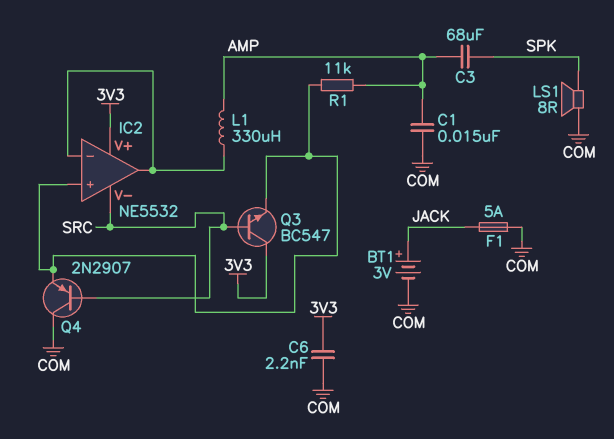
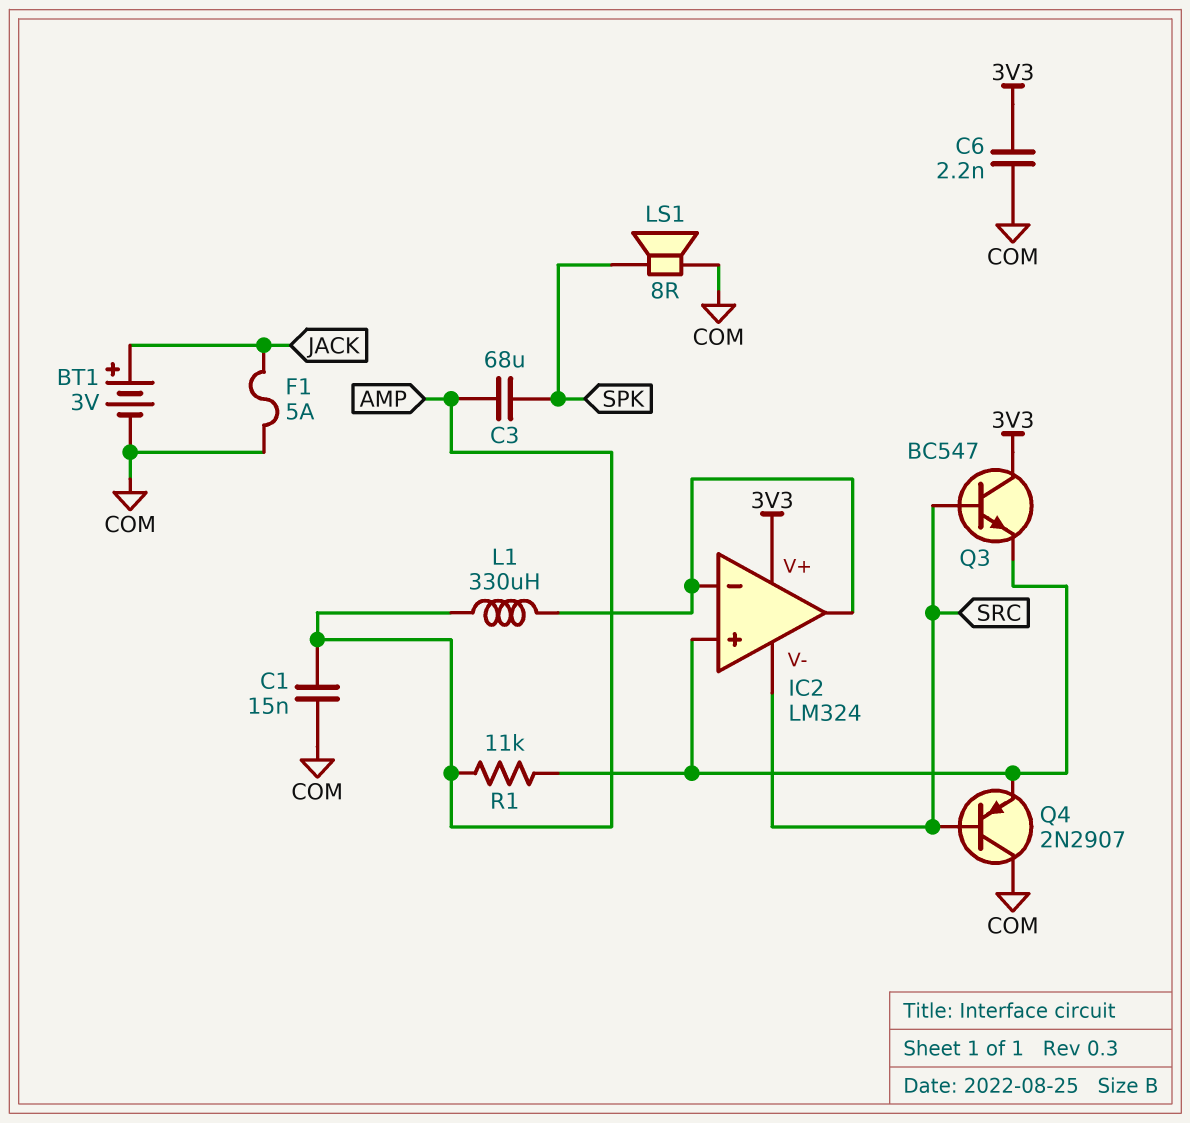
IC2: NE5532 -> LM324

